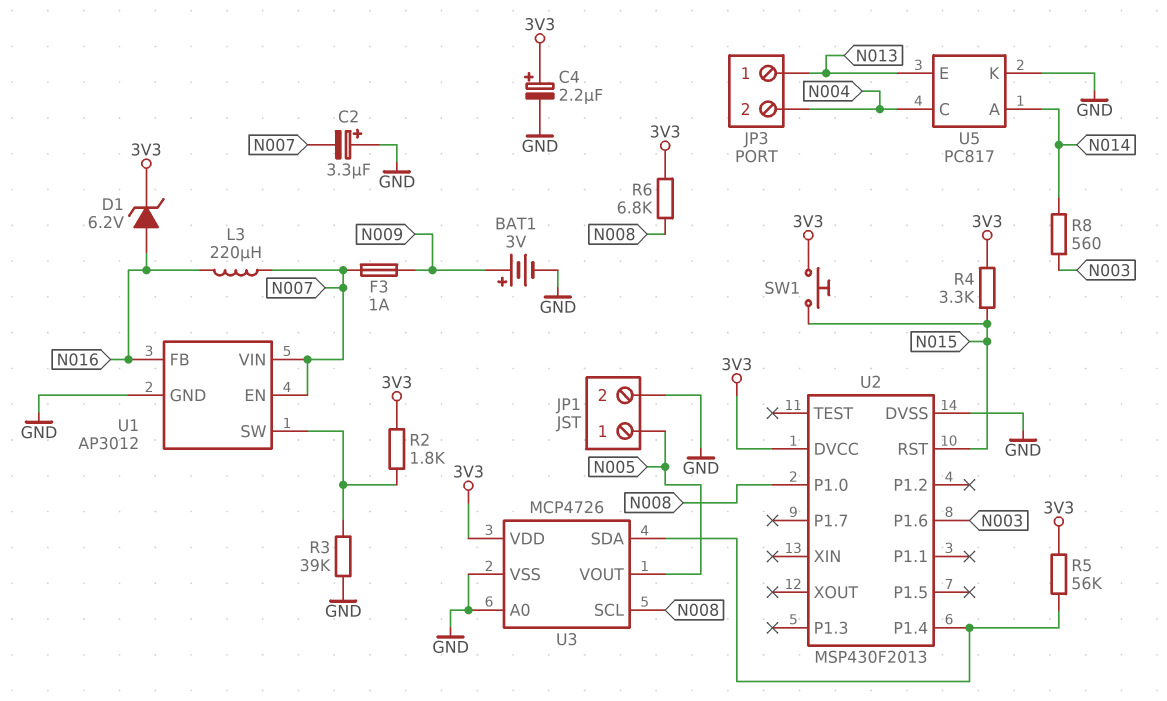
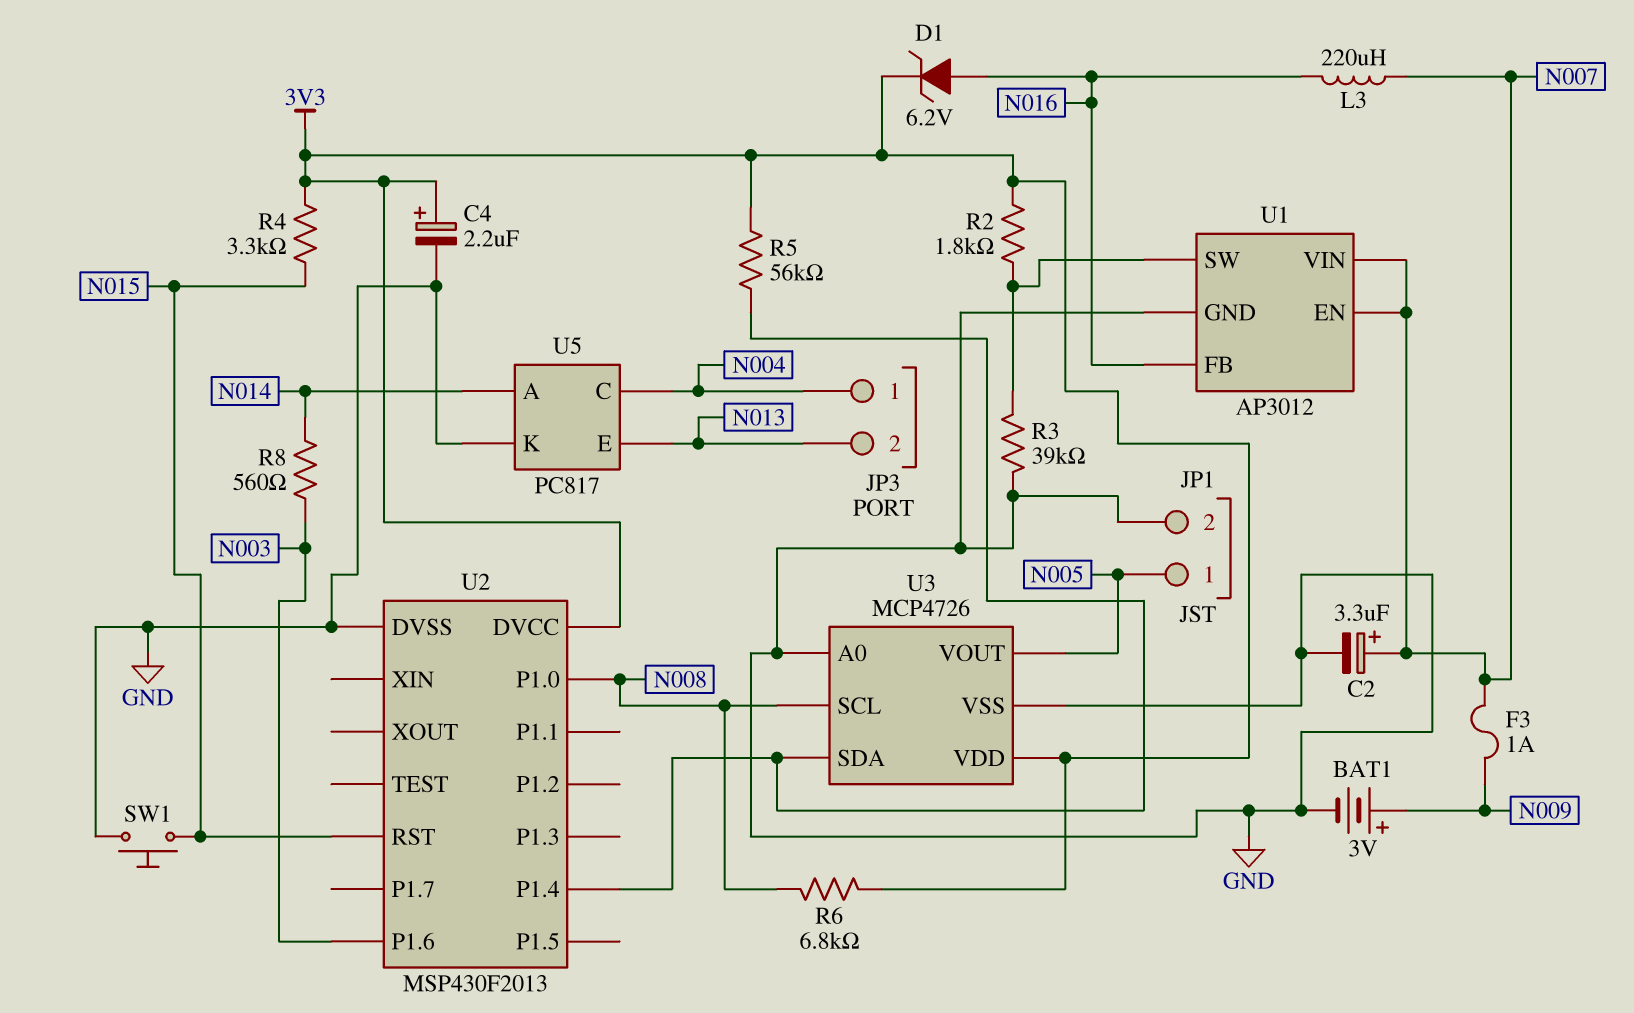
C2: 3.3uF (plus GND, minus N007) -> 3.3uF (plus N007, minus GND)
JP3 pin 1: N013 -> N004
JP3 pin 2: N004 -> N013
SW1: button (3V3, N015) -> button (GND, N015)

